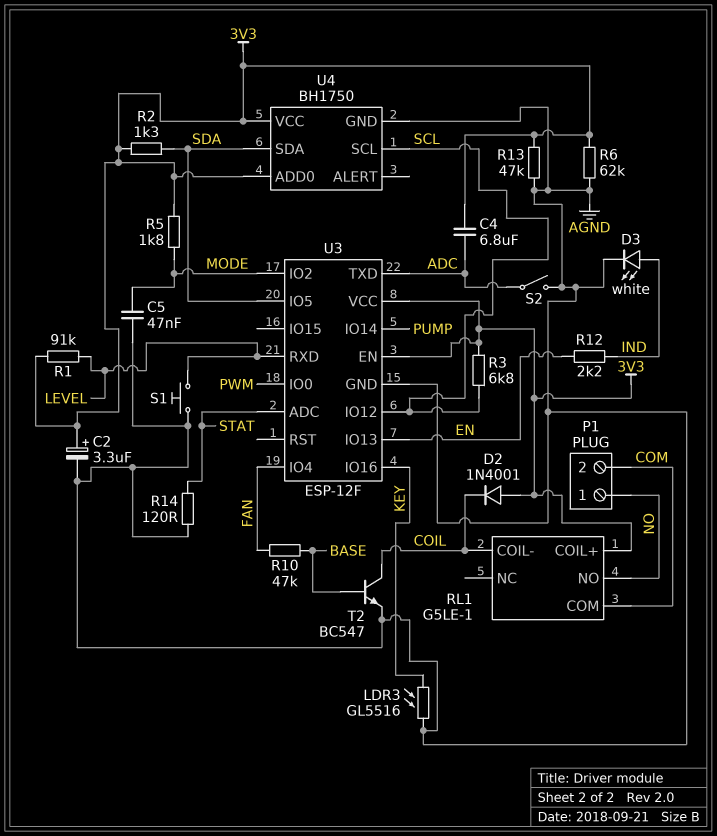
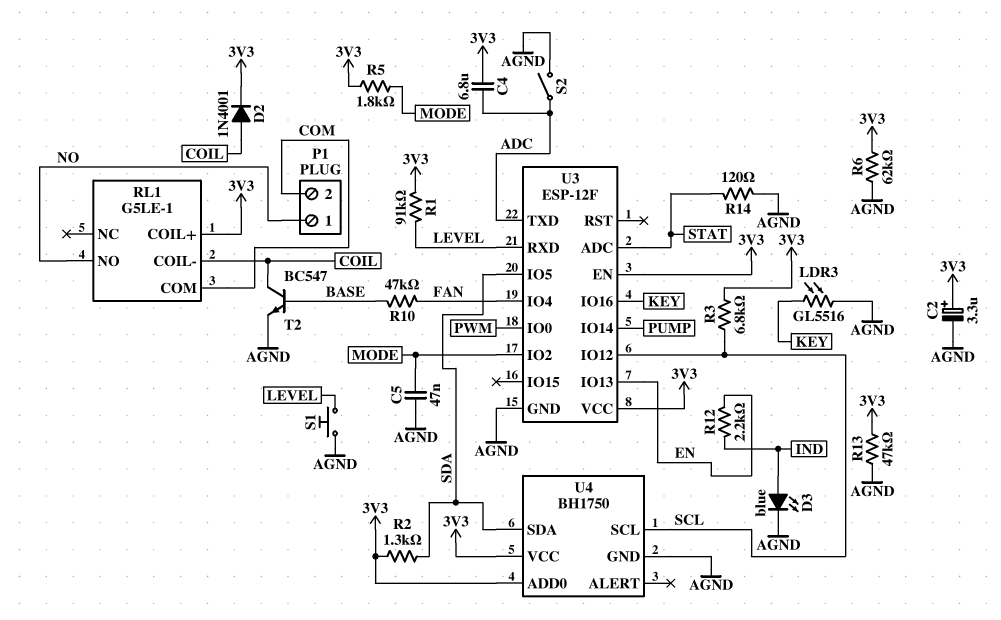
D2: diode 1N4001 (A 3V3, K COIL) -> diode 1N4001 (A COIL, K 3V3)
D3: LED white (A IND, K AGND) -> LED blue (A IND, K AGND)

